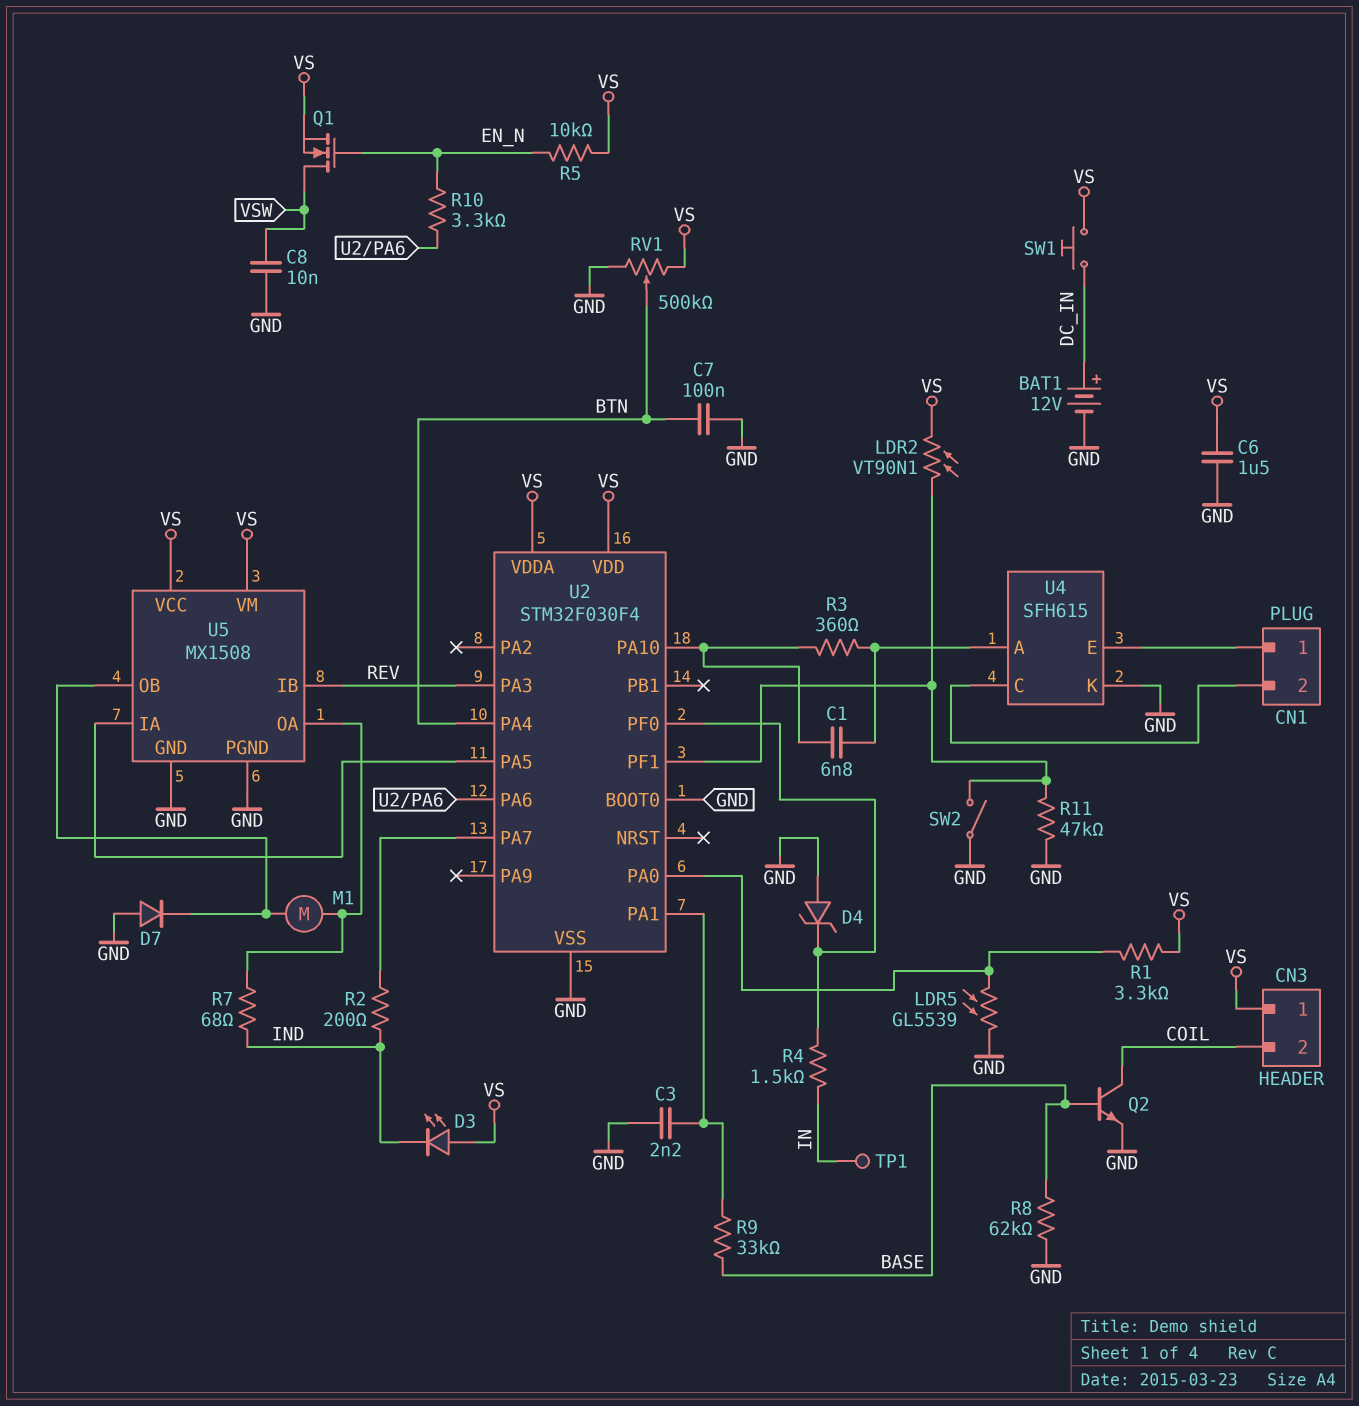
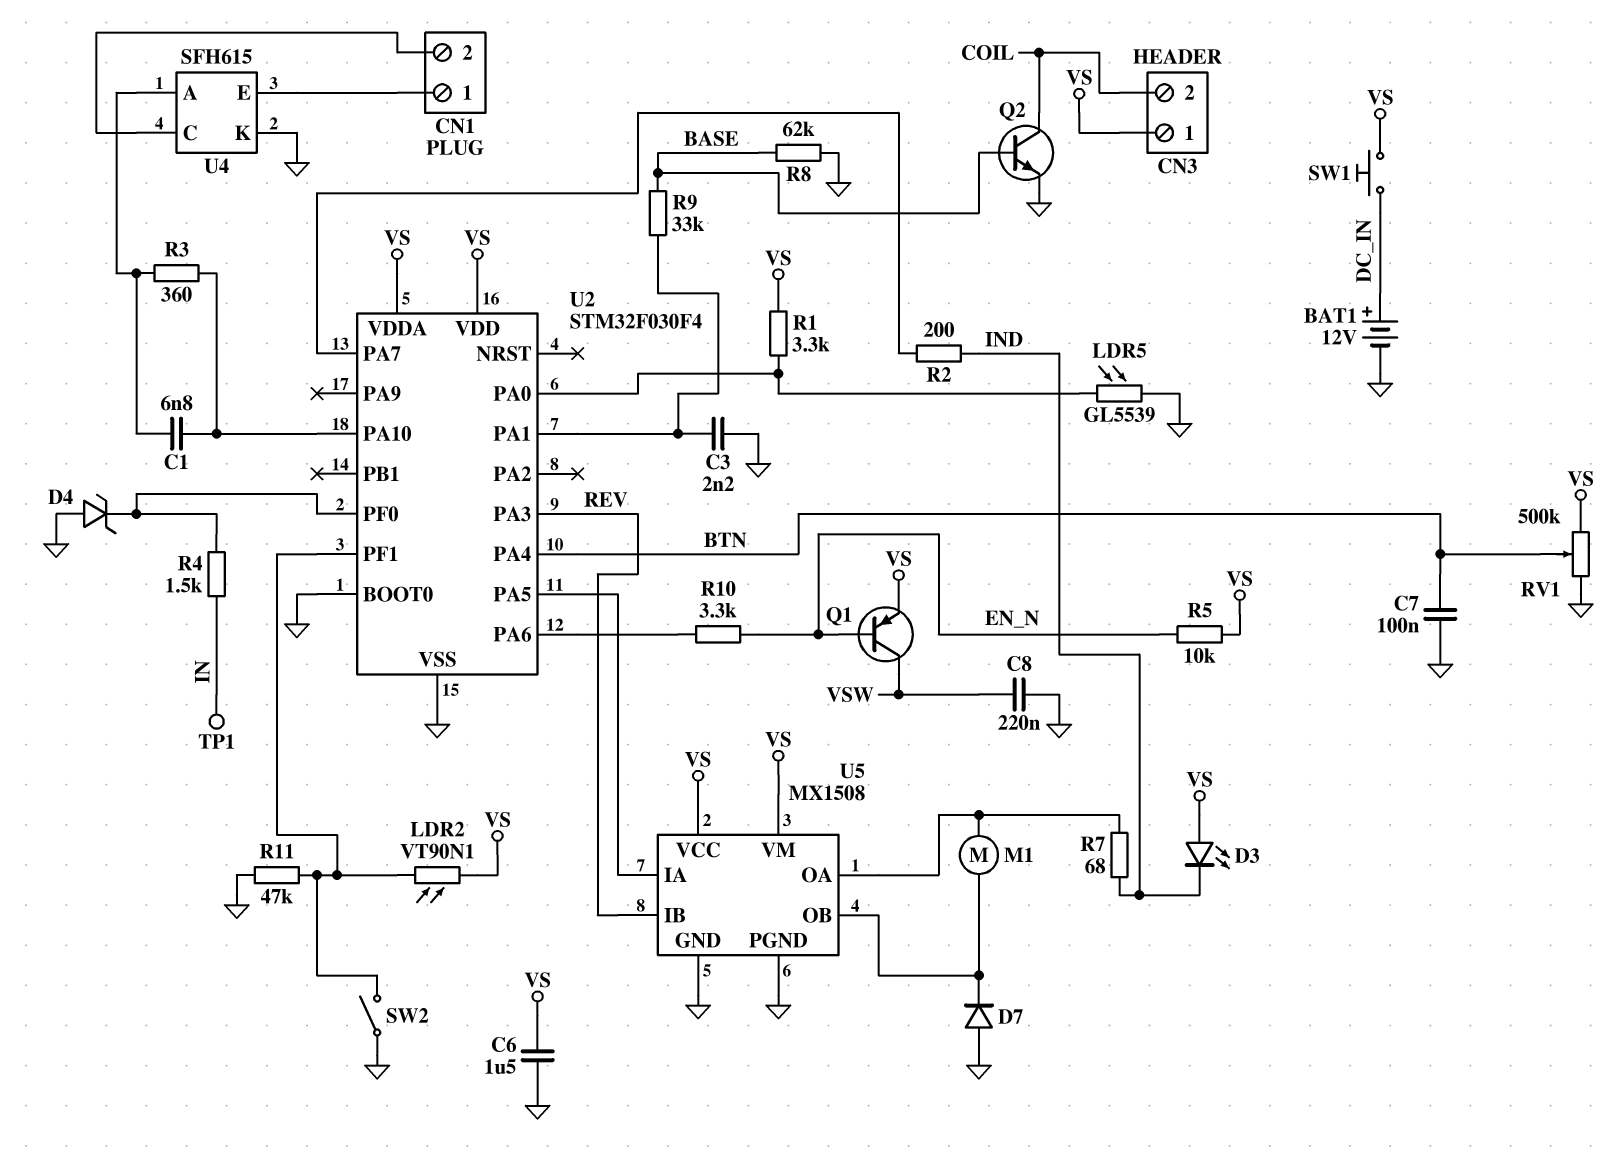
C8: 10nF (GND, VSW) -> 220nF (GND, VSW)
Q1: NMOS (G EN_N, D VSW, S VS) -> PNP (B EN_N, C VSW, E VS)

